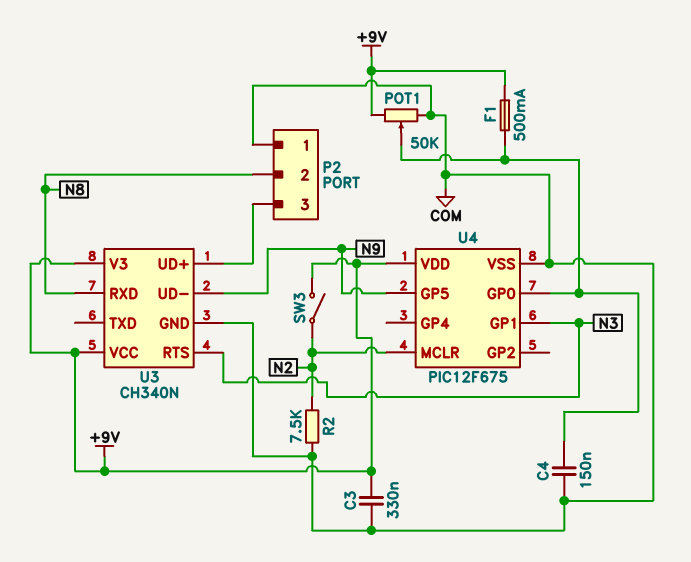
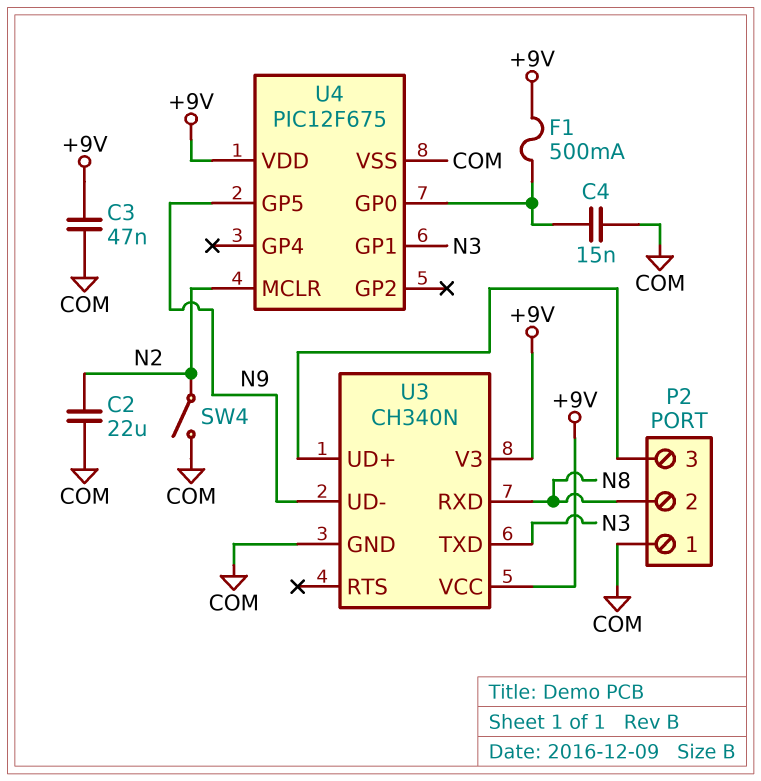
C2: none -> 22uF (COM, N2)
C3: 330nF (+9V, COM) -> 47nF (+9V, COM)
C4: 150nF (COM, U4/GP0) -> 15nF (COM, U4/GP0)
POT1: 50k (+9V, COM, wiper U4/GP0) -> none
R2: 7.5k (COM, N2) -> none
SW3: switch (+9V, N2) -> none
SW4: none -> switch (COM, N2)
U3 pin RTS: N3 -> none
U3 pin TXD: none -> N3

